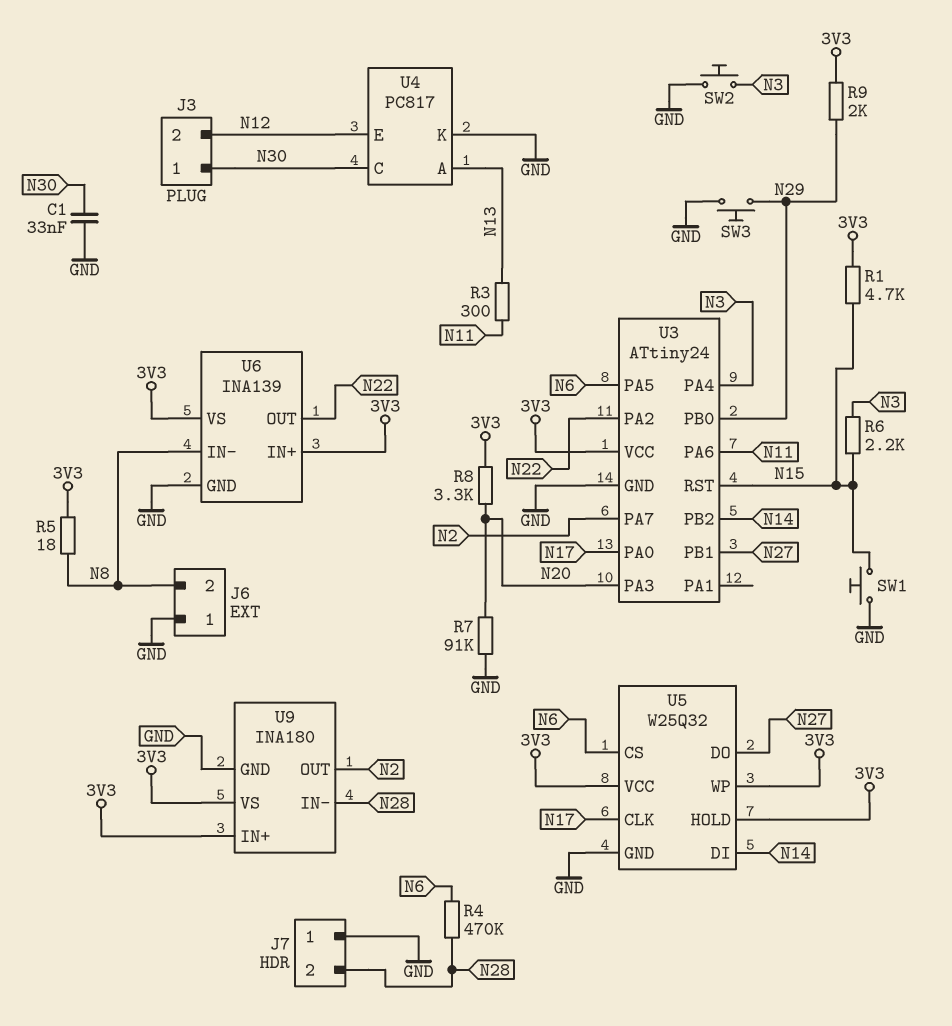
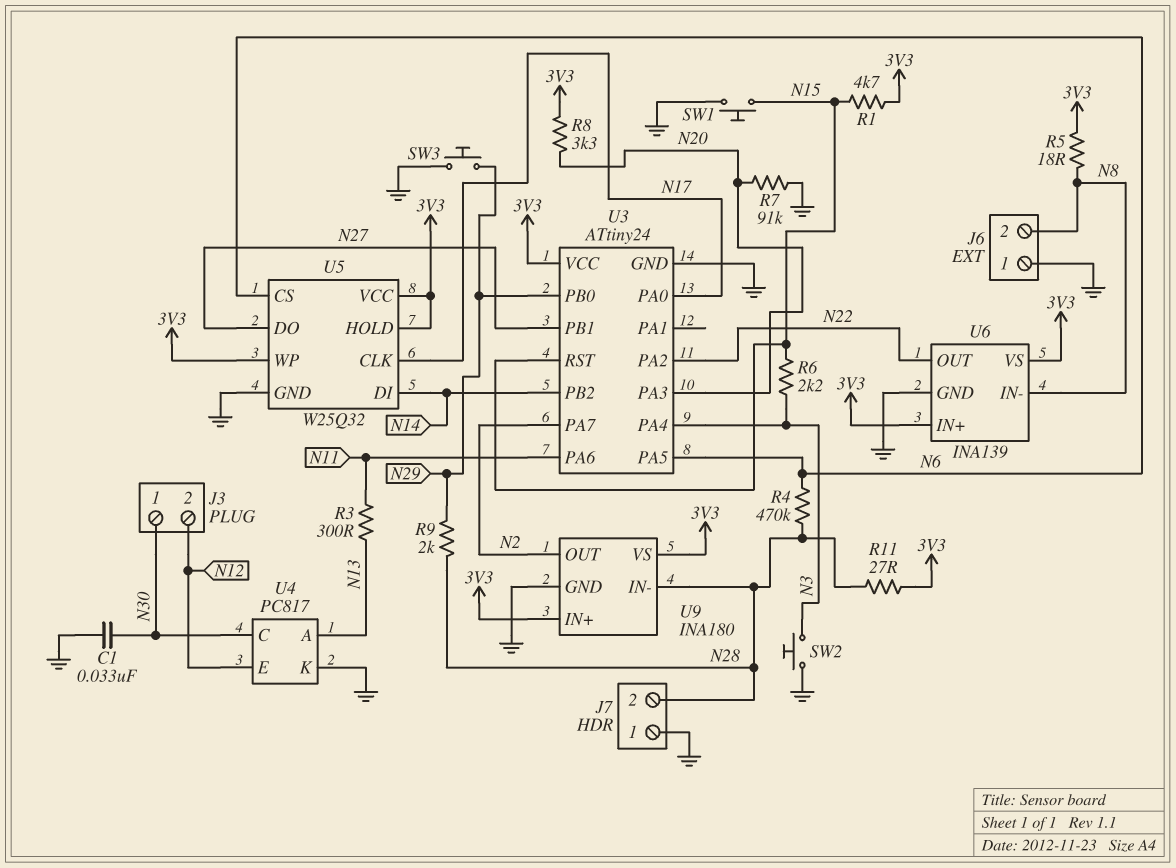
R9: 2k (3V3, N29) -> 2k (N28, N29)
R11: none -> 27 (3V3, N28)

